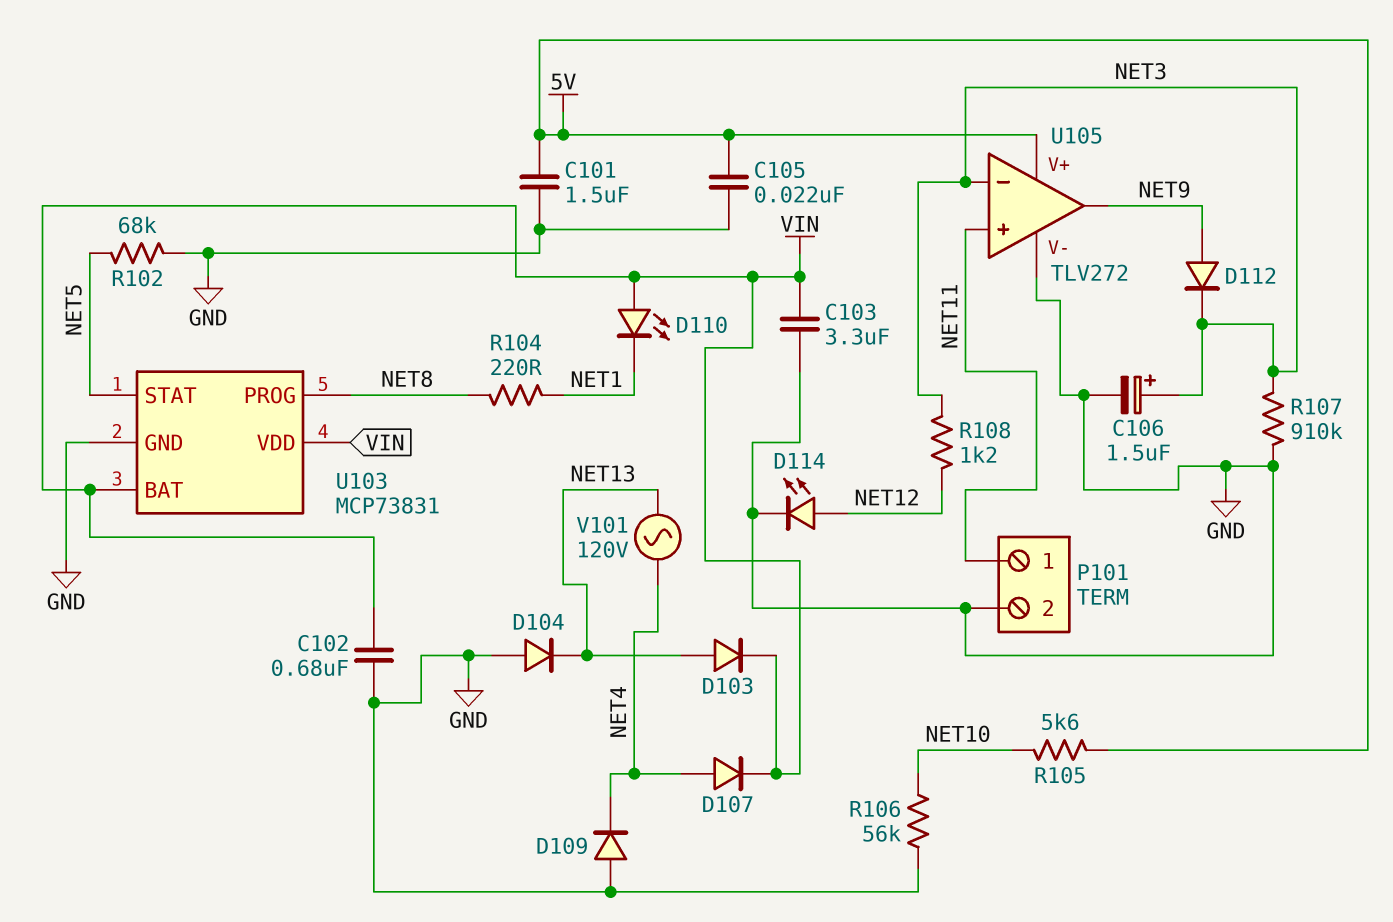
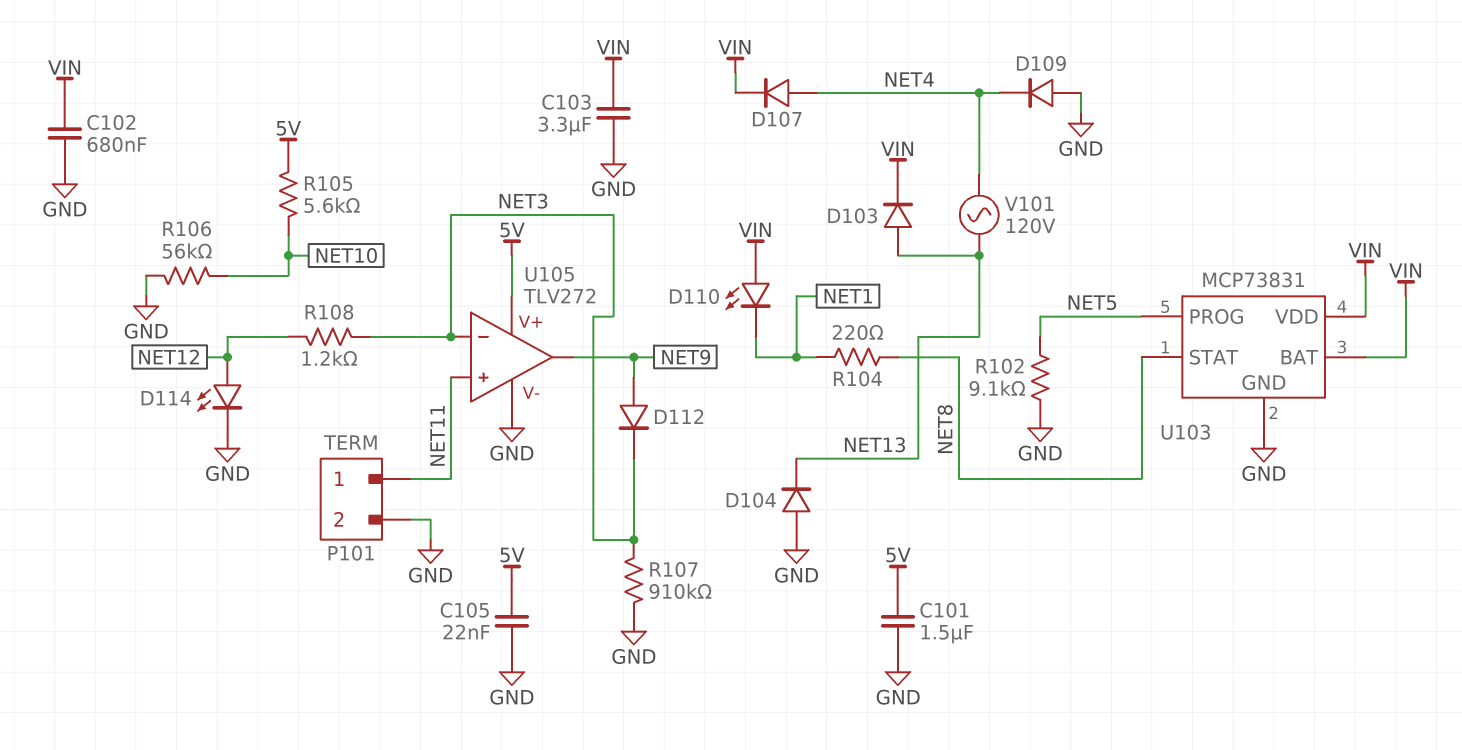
C106: 1.5uF (plus NET3, minus GND) -> none
R102: 68k (GND, NET5) -> 9.1k (GND, NET5)
U103 pin PROG: NET8 -> NET5
U103 pin STAT: NET5 -> NET8

